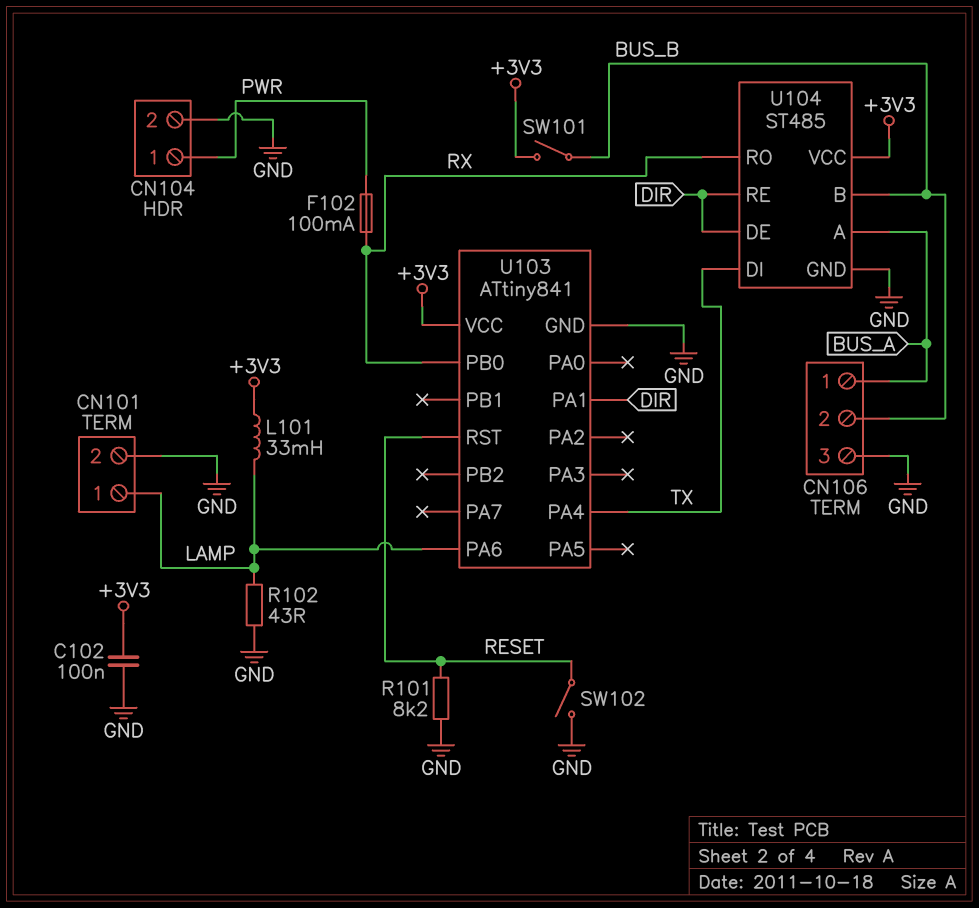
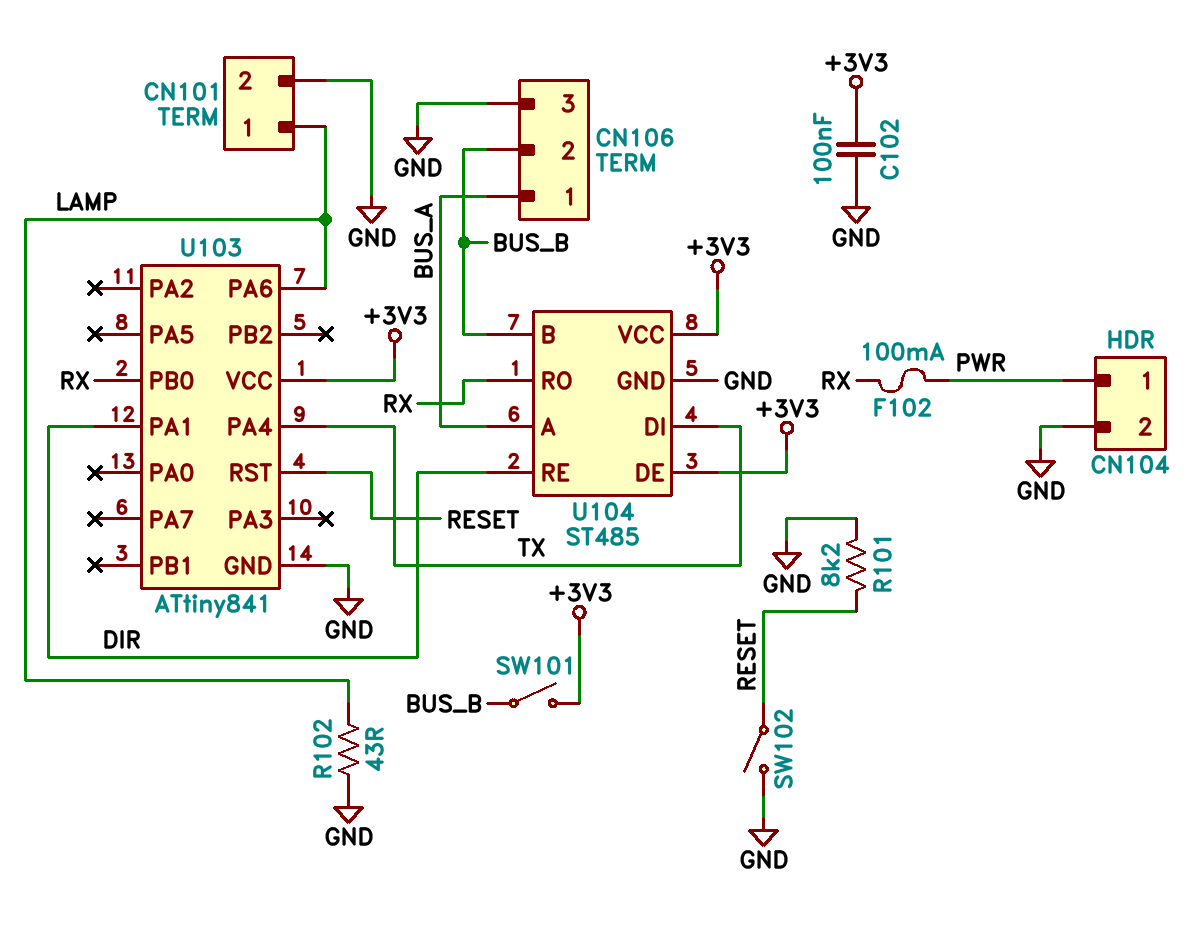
L101: 33mH (+3V3, LAMP) -> none
U104 pin DE: DIR -> +3V3

